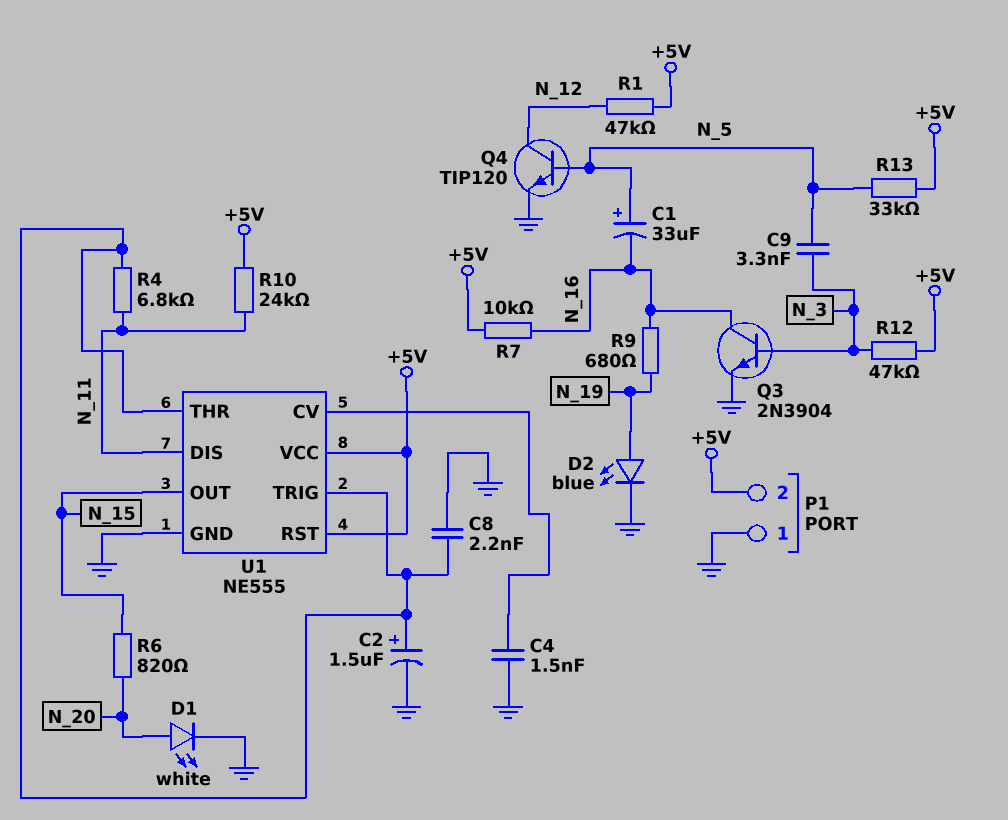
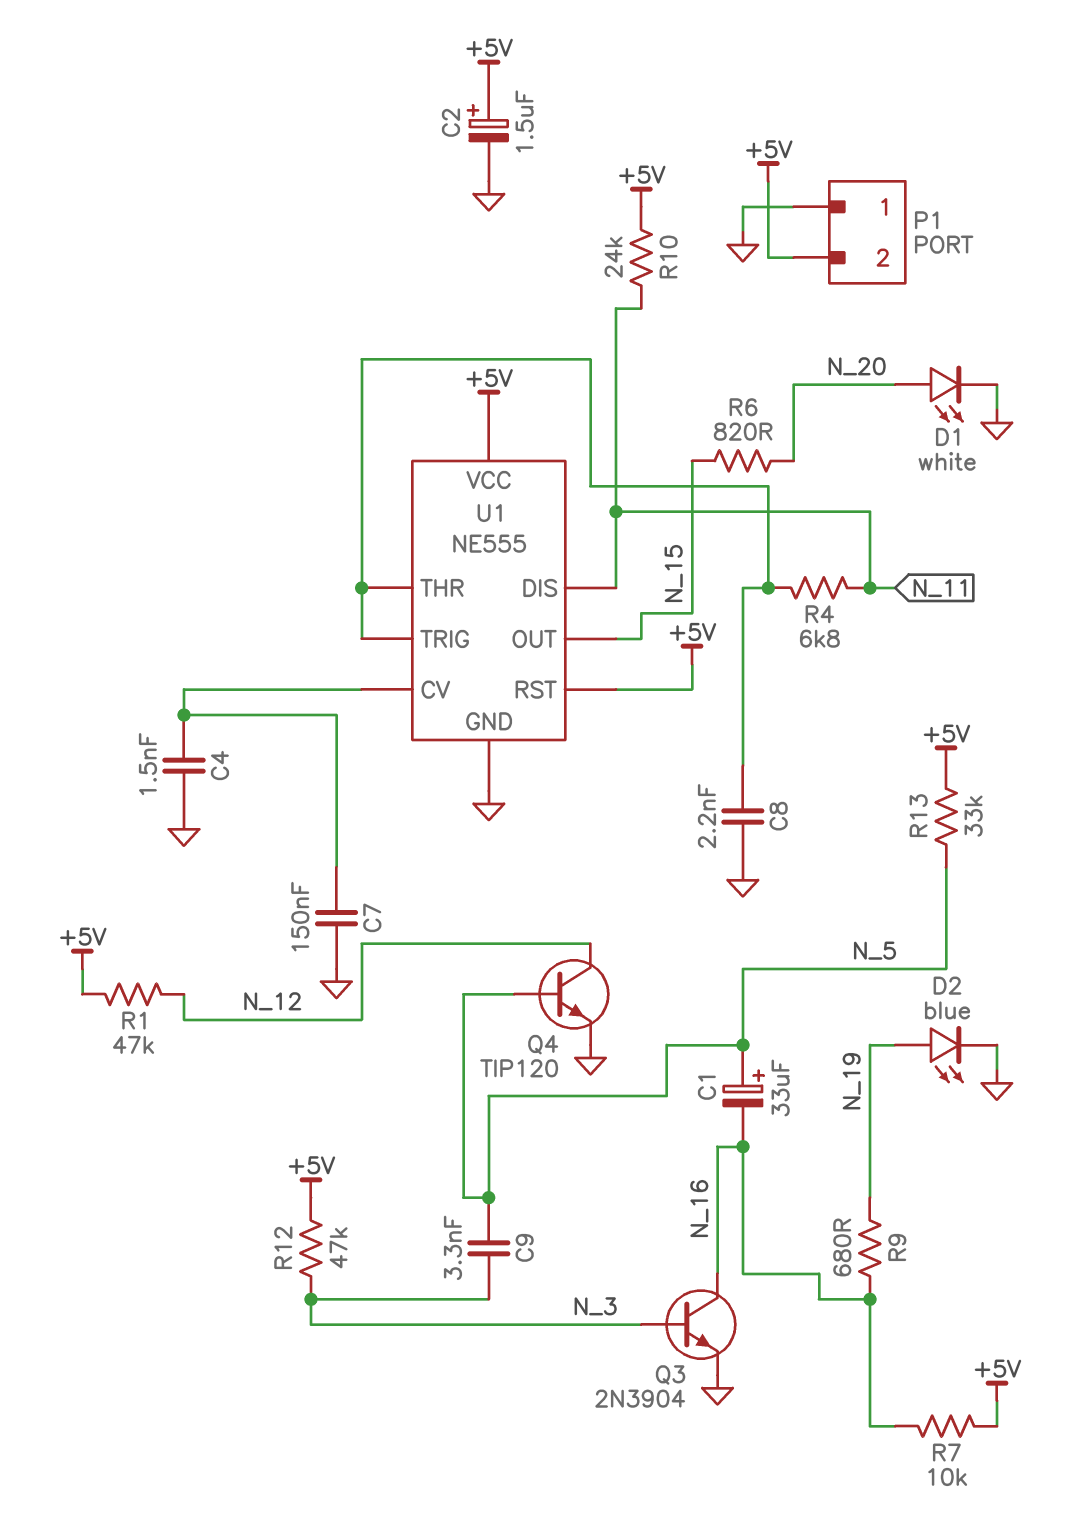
C2: 1.5uF (plus U1/THR, minus GND) -> 1.5uF (plus +5V, minus GND)
C7: none -> 150nF (GND, U1/CV)

